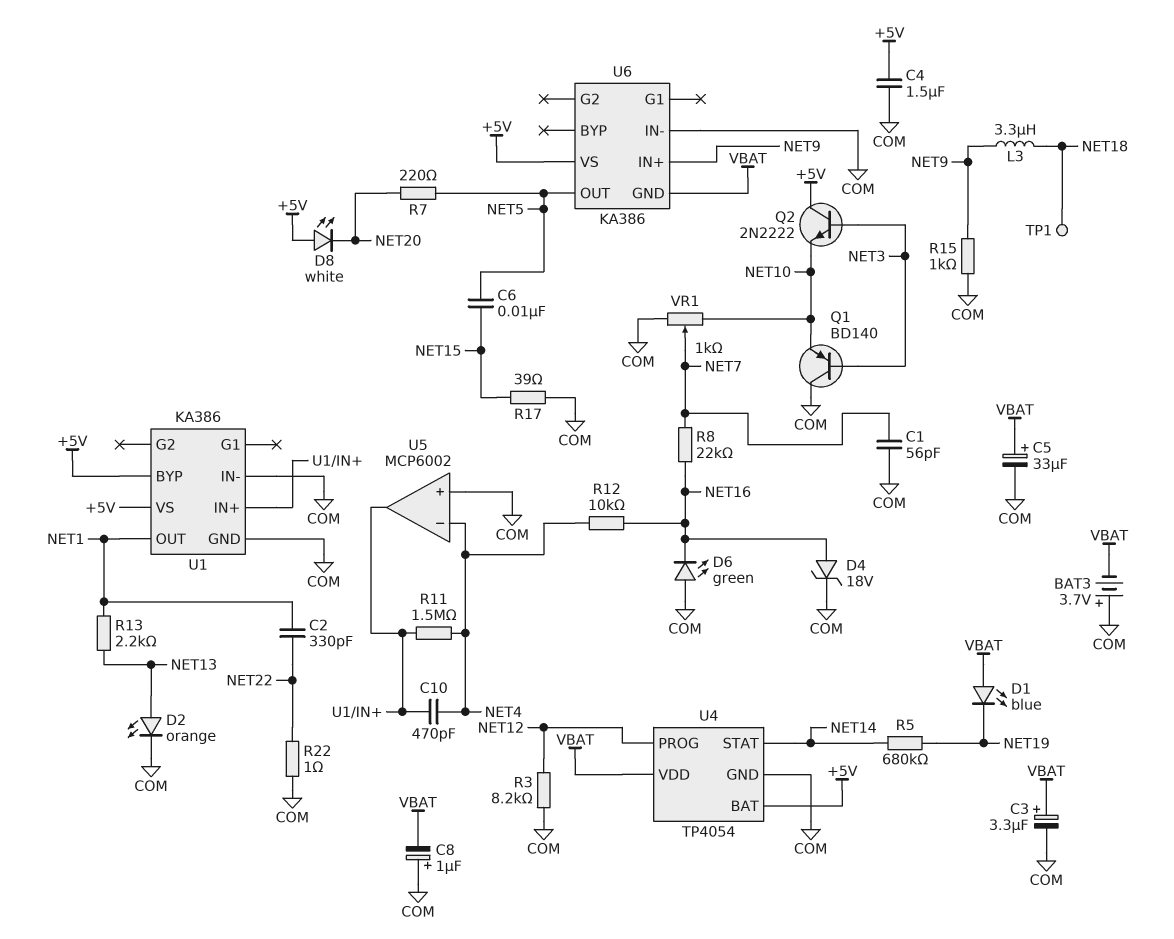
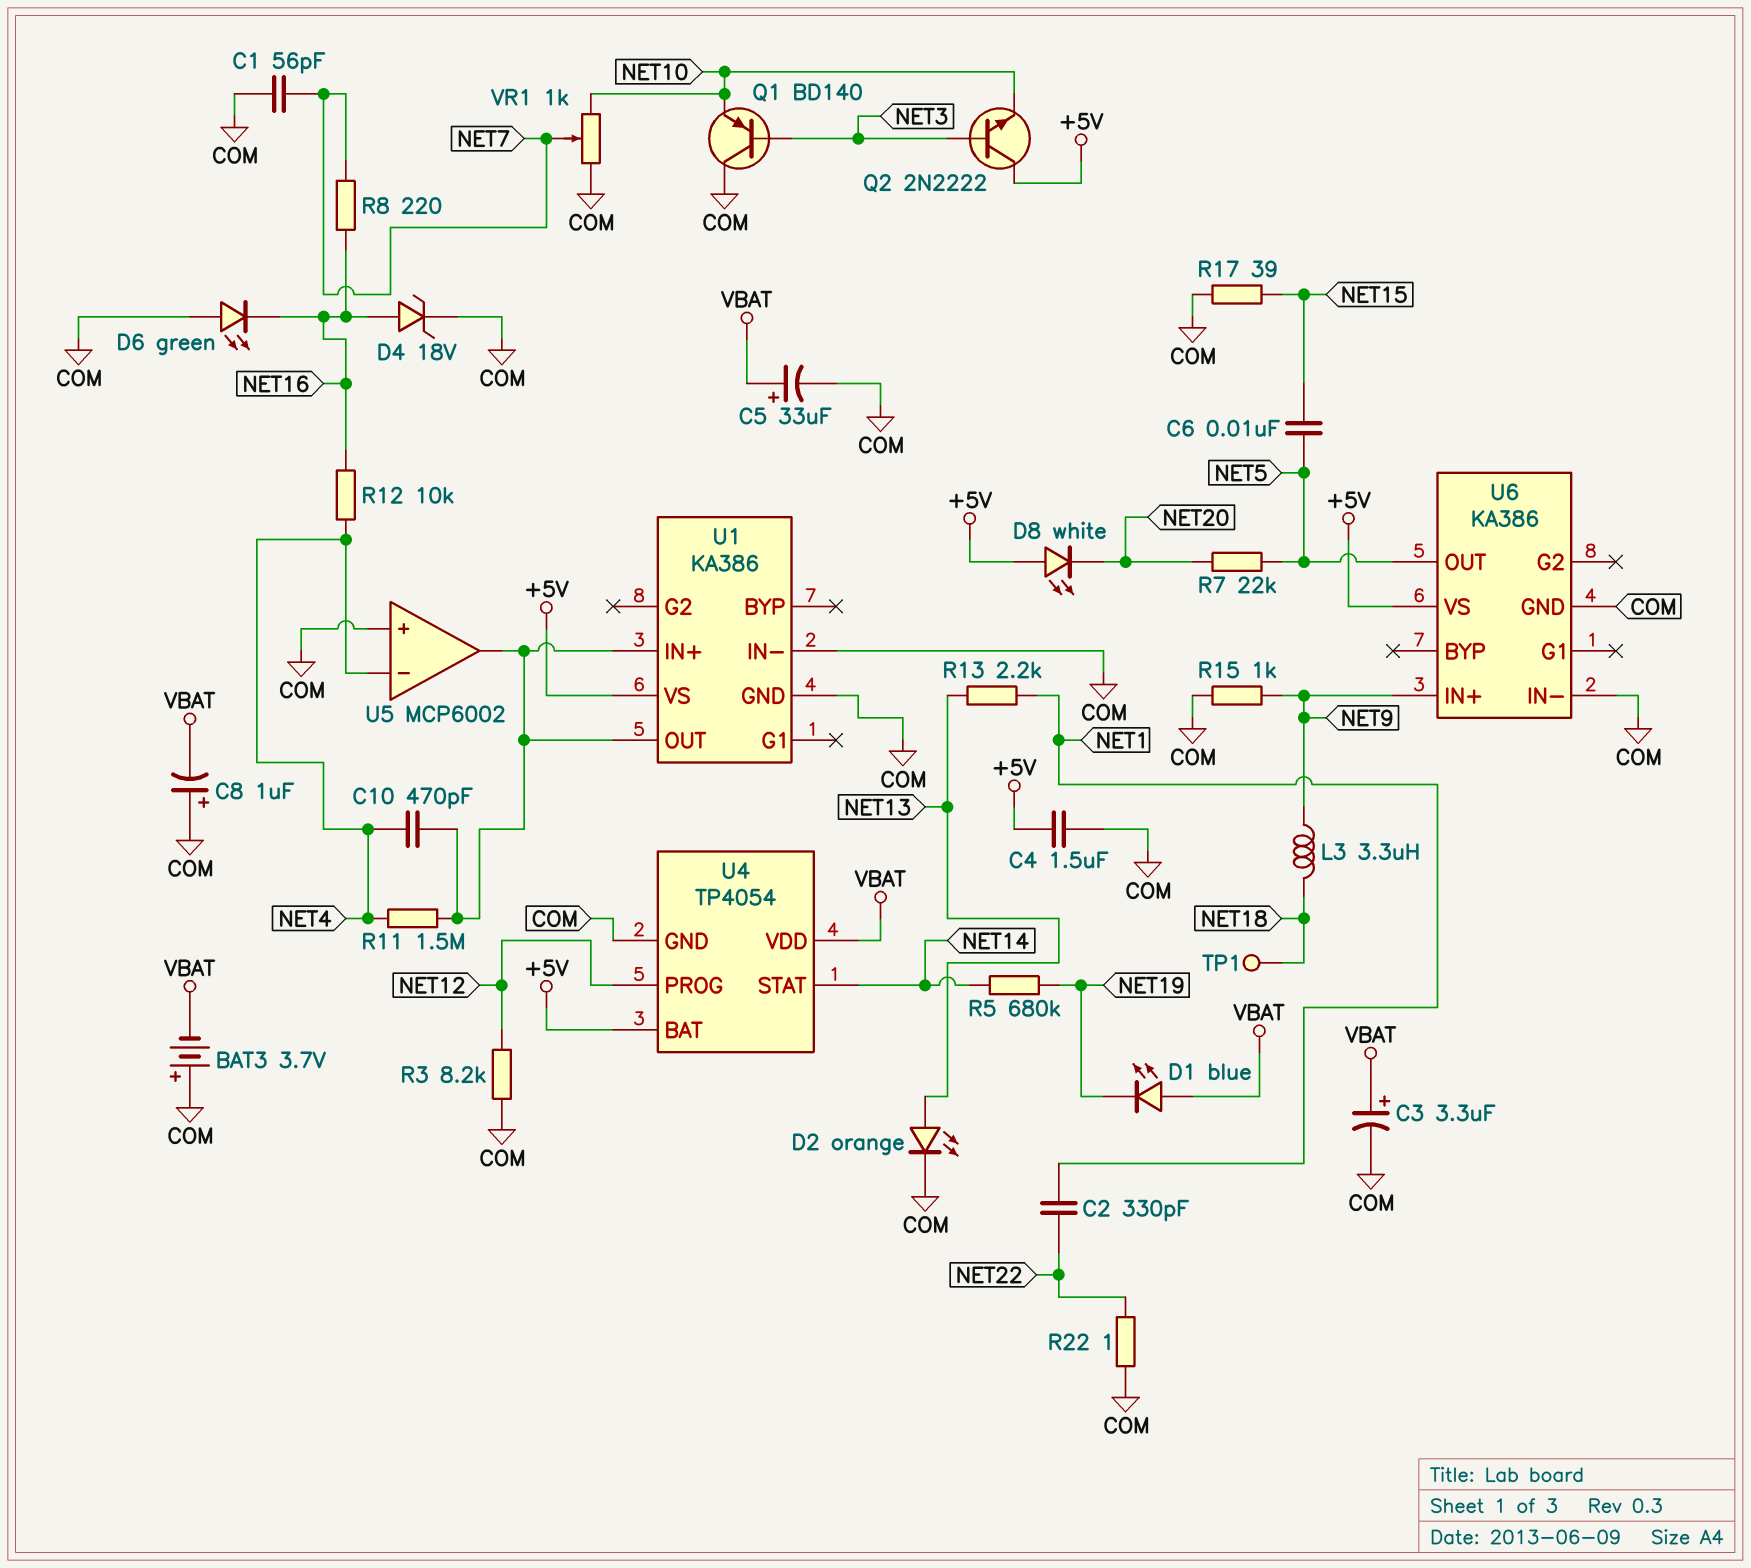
R7: 220 (NET5, NET20) -> 22k (NET5, NET20)
R8: 22k (NET7, NET16) -> 220 (NET7, NET16)
U1 pin BYP: +5V -> none
U1 pin OUT: NET1 -> U1/IN+
U6 pin GND: VBAT -> COM

